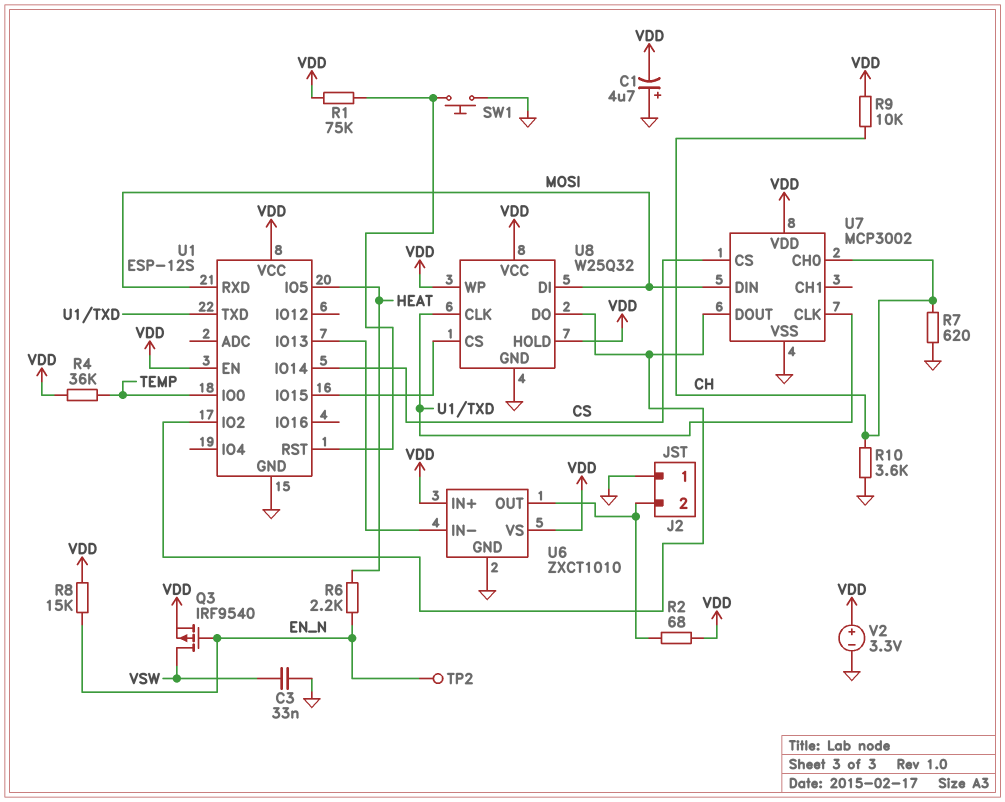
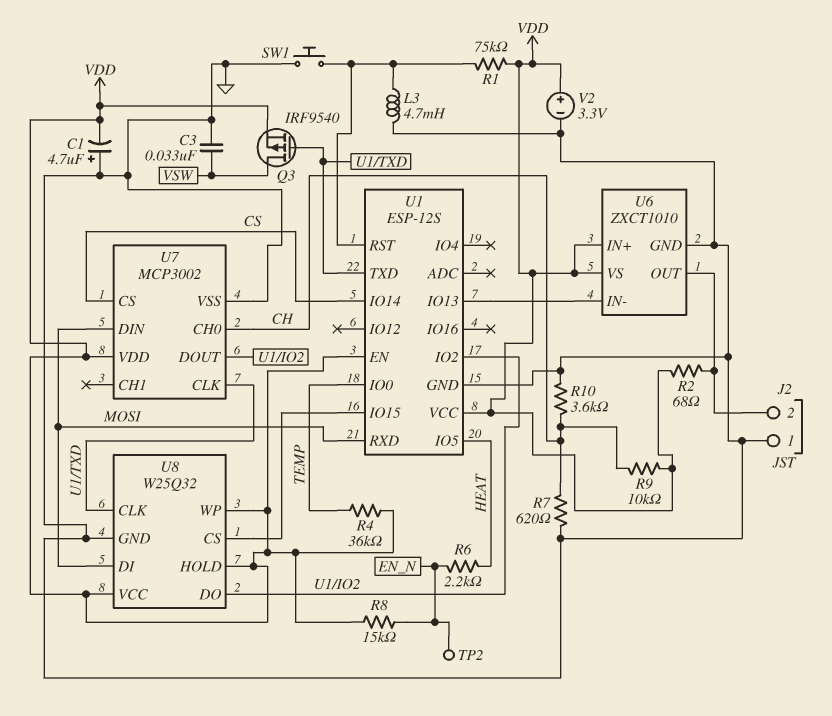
L3: none -> 4.7mH (GND, U1/RST)
Q3: PMOS IRF9540 (G EN_N, D VSW, S VDD) -> PMOS IRF9540 (G U1/TXD, D VSW, S VDD)

